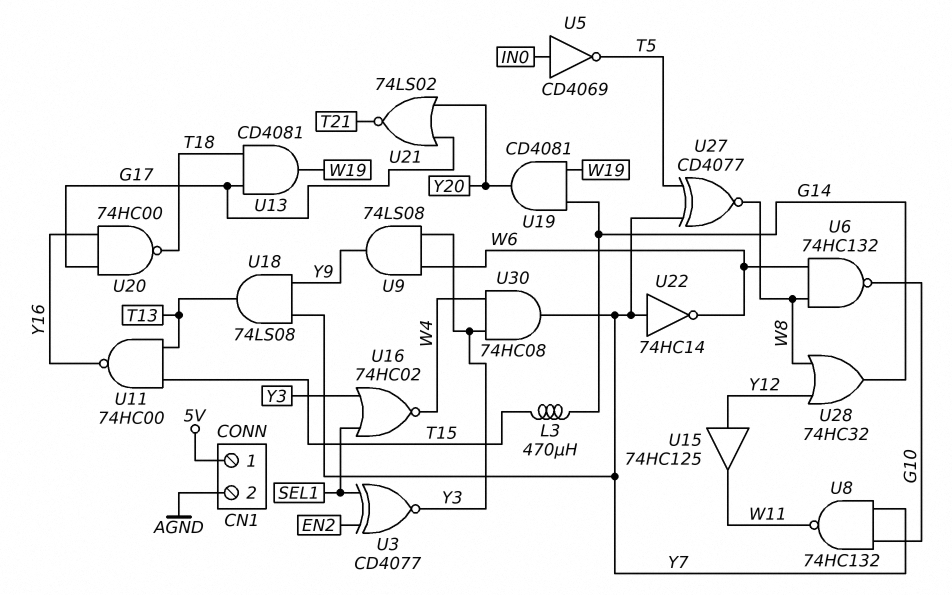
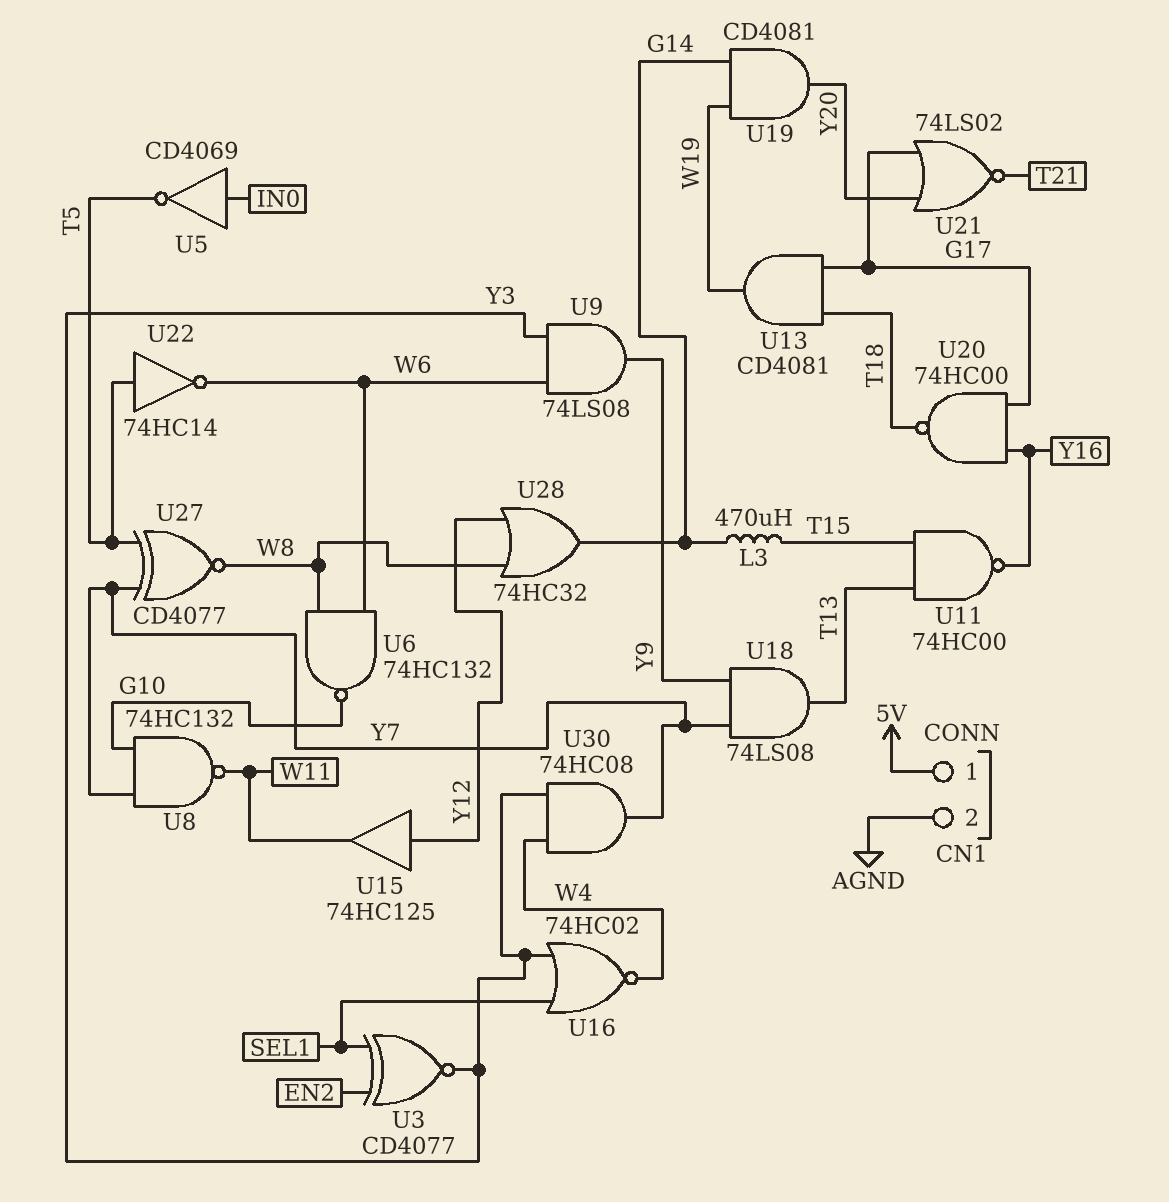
U22: NOT 74HC14 (in Y7, out W6) -> NOT 74HC14 (in T5, out W6)

